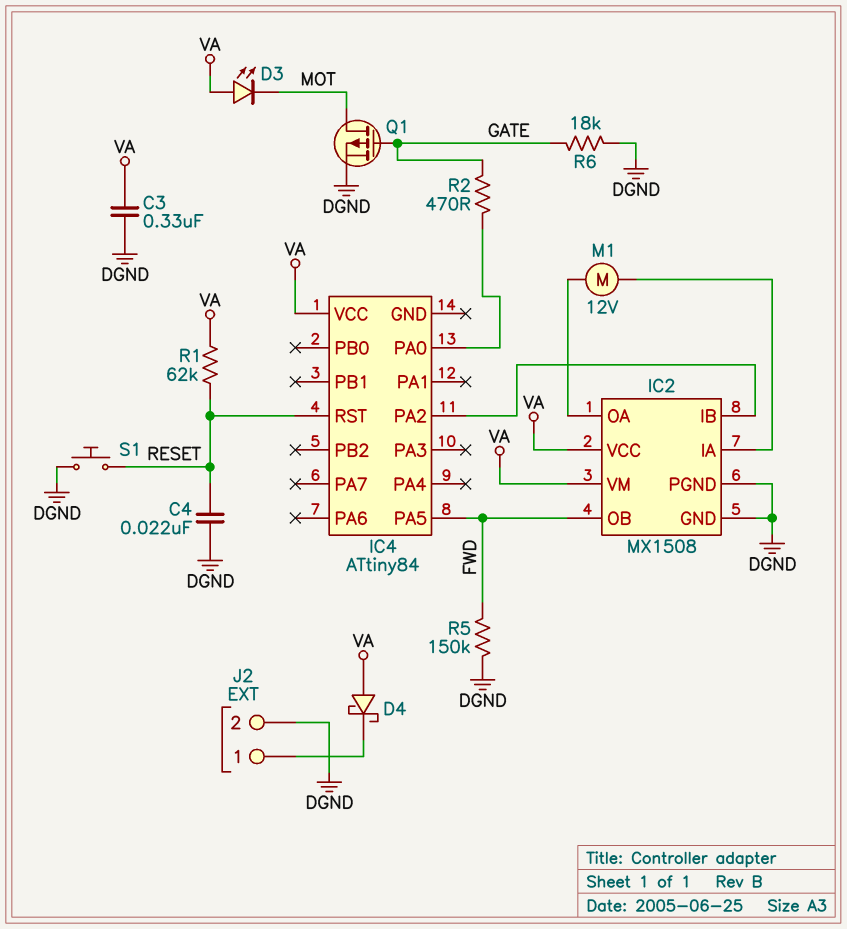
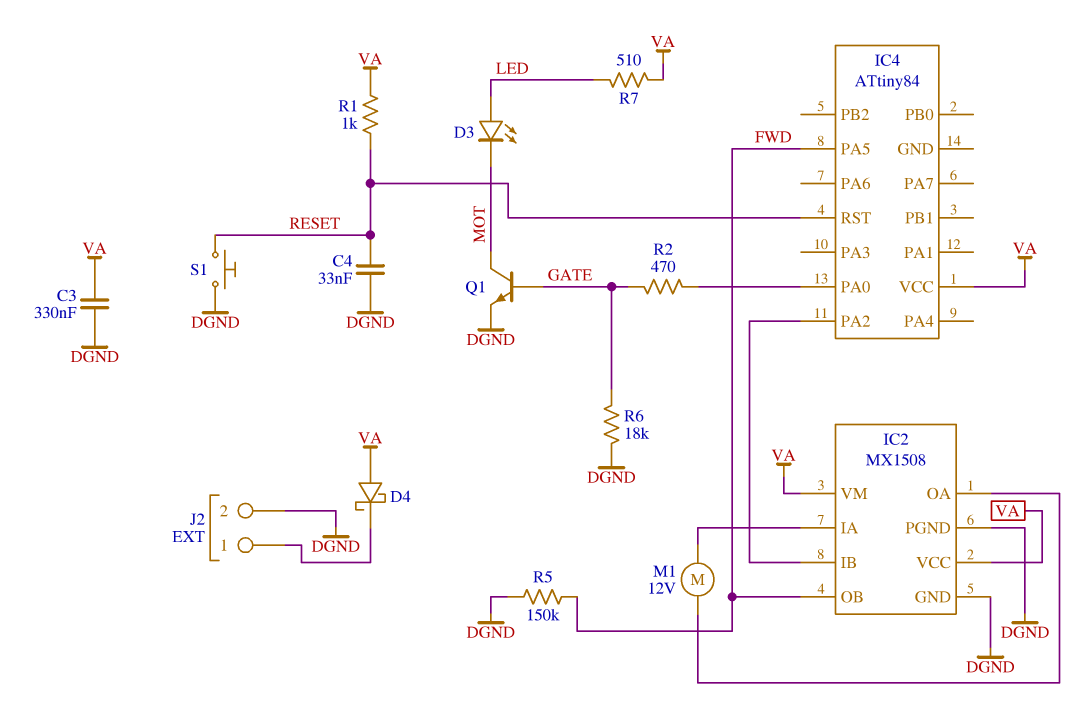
C4: 22nF (DGND, RESET) -> 33nF (DGND, RESET)
D3: LED (A VA, K MOT) -> LED (A LED, K MOT)
Q1: PMOS (G GATE, D MOT, S DGND) -> NPN (B GATE, C MOT, E DGND)
R1: 62k (RESET, VA) -> 1k (RESET, VA)
R7: none -> 510 (LED, VA)

